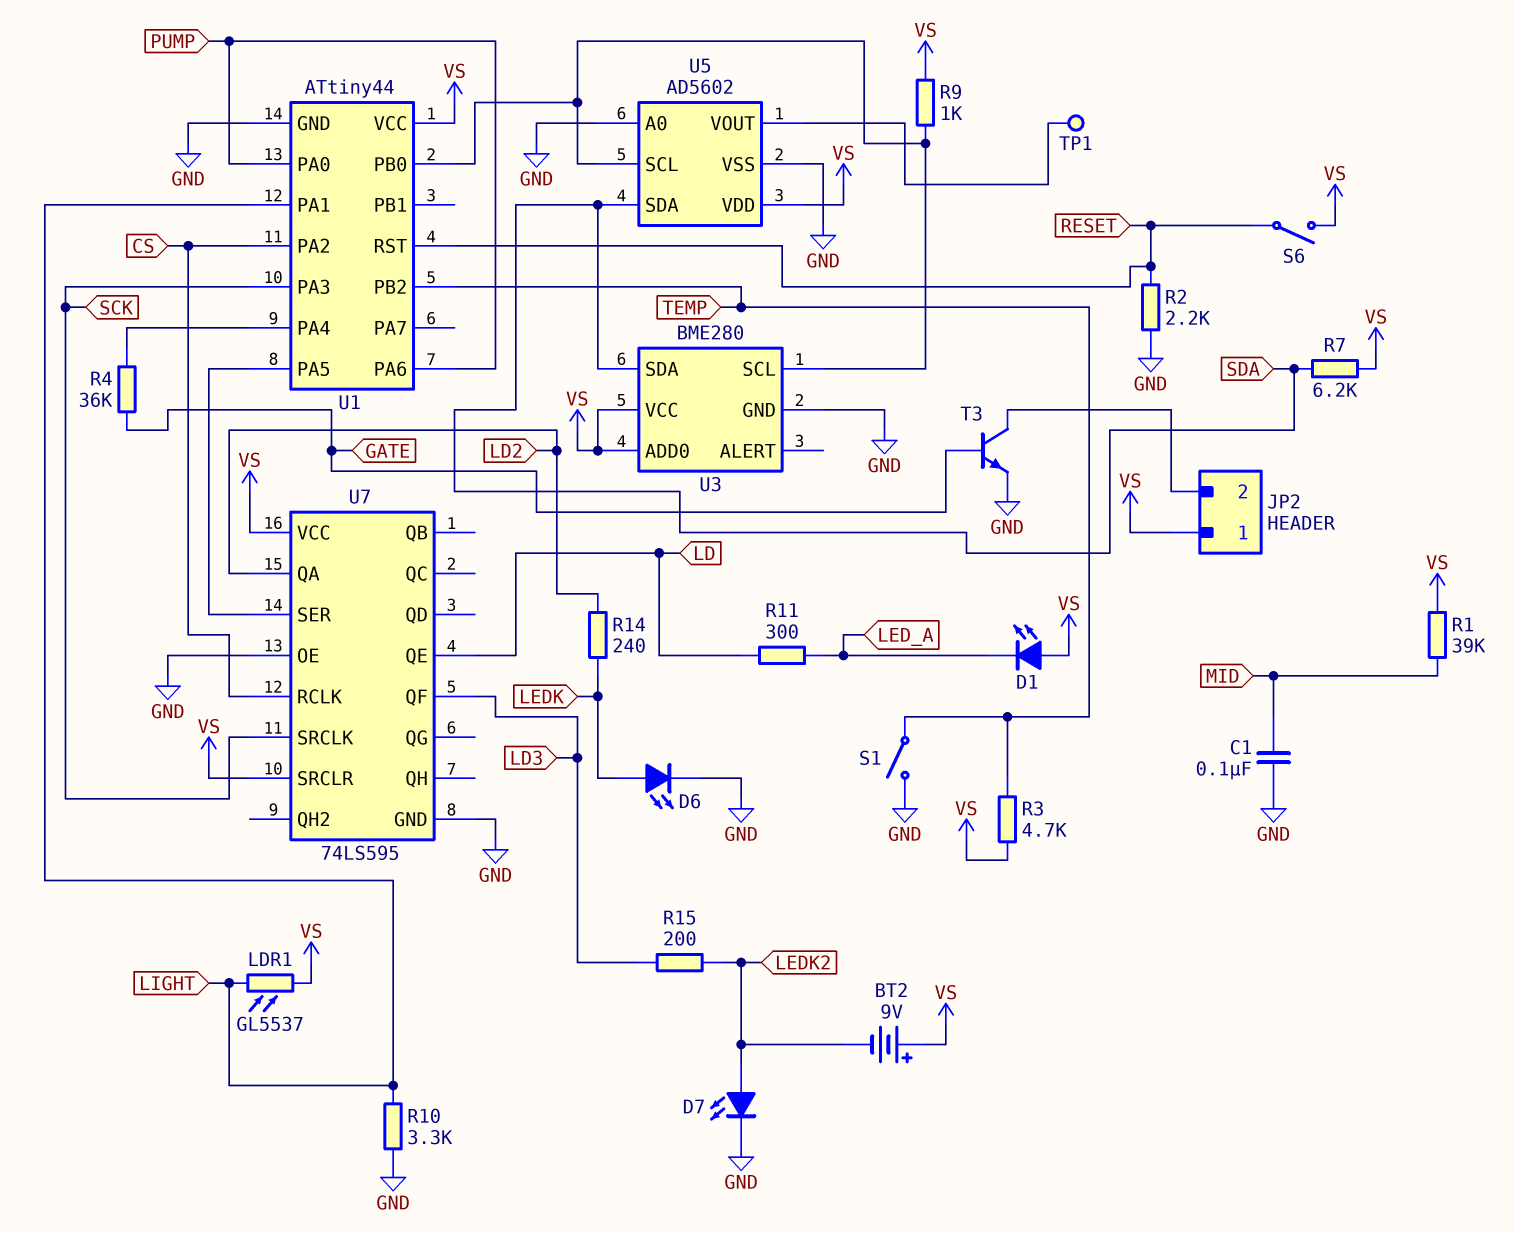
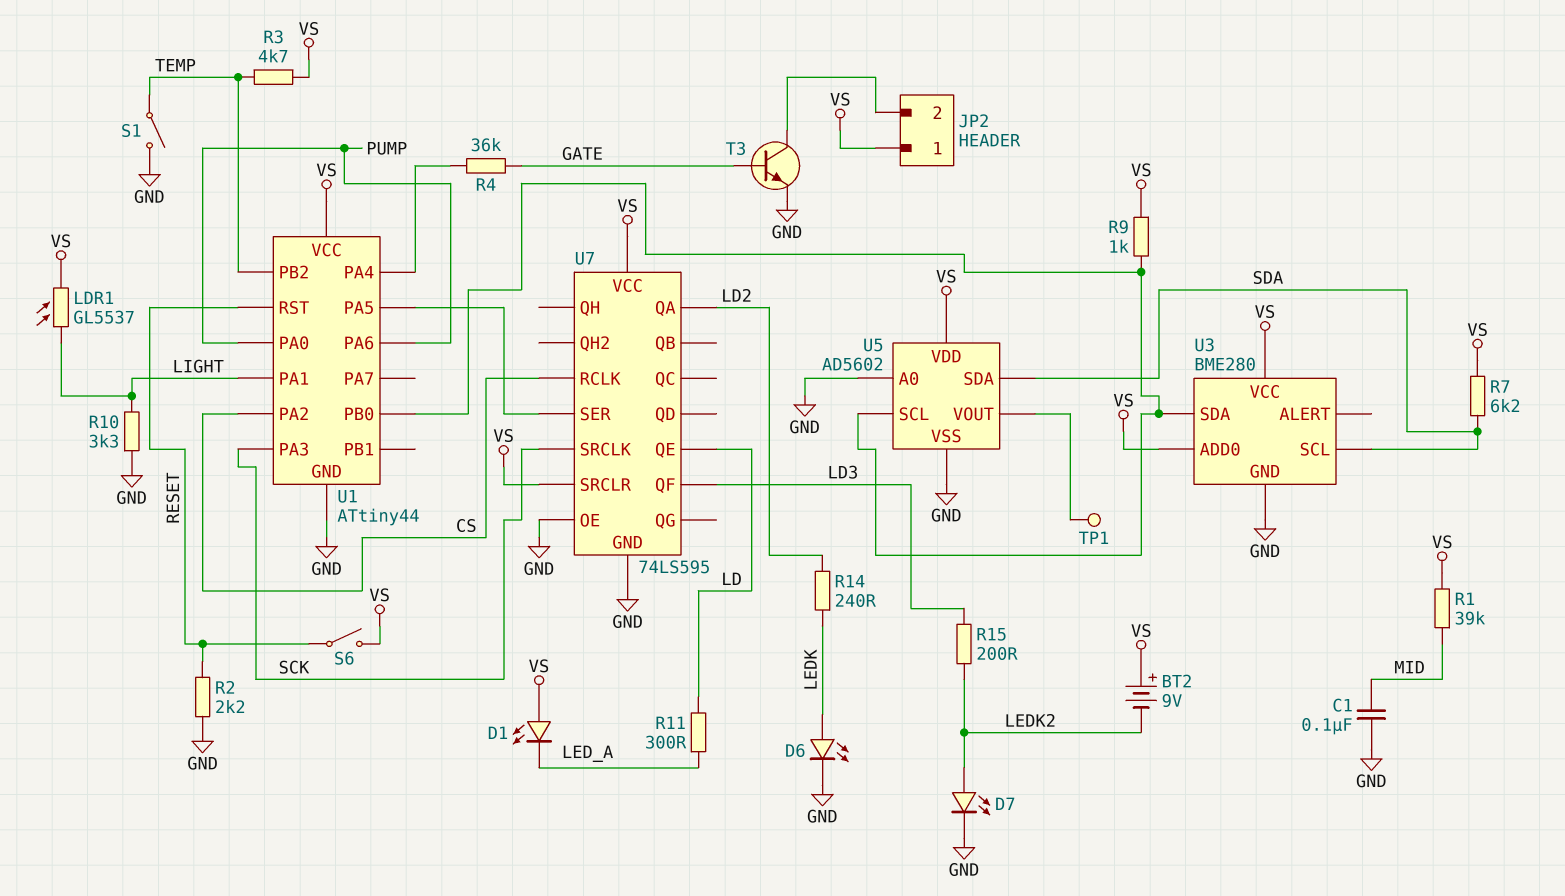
U3 pin SCL: U1/PB0 -> SDA
U3 pin SDA: SDA -> U1/PB0

